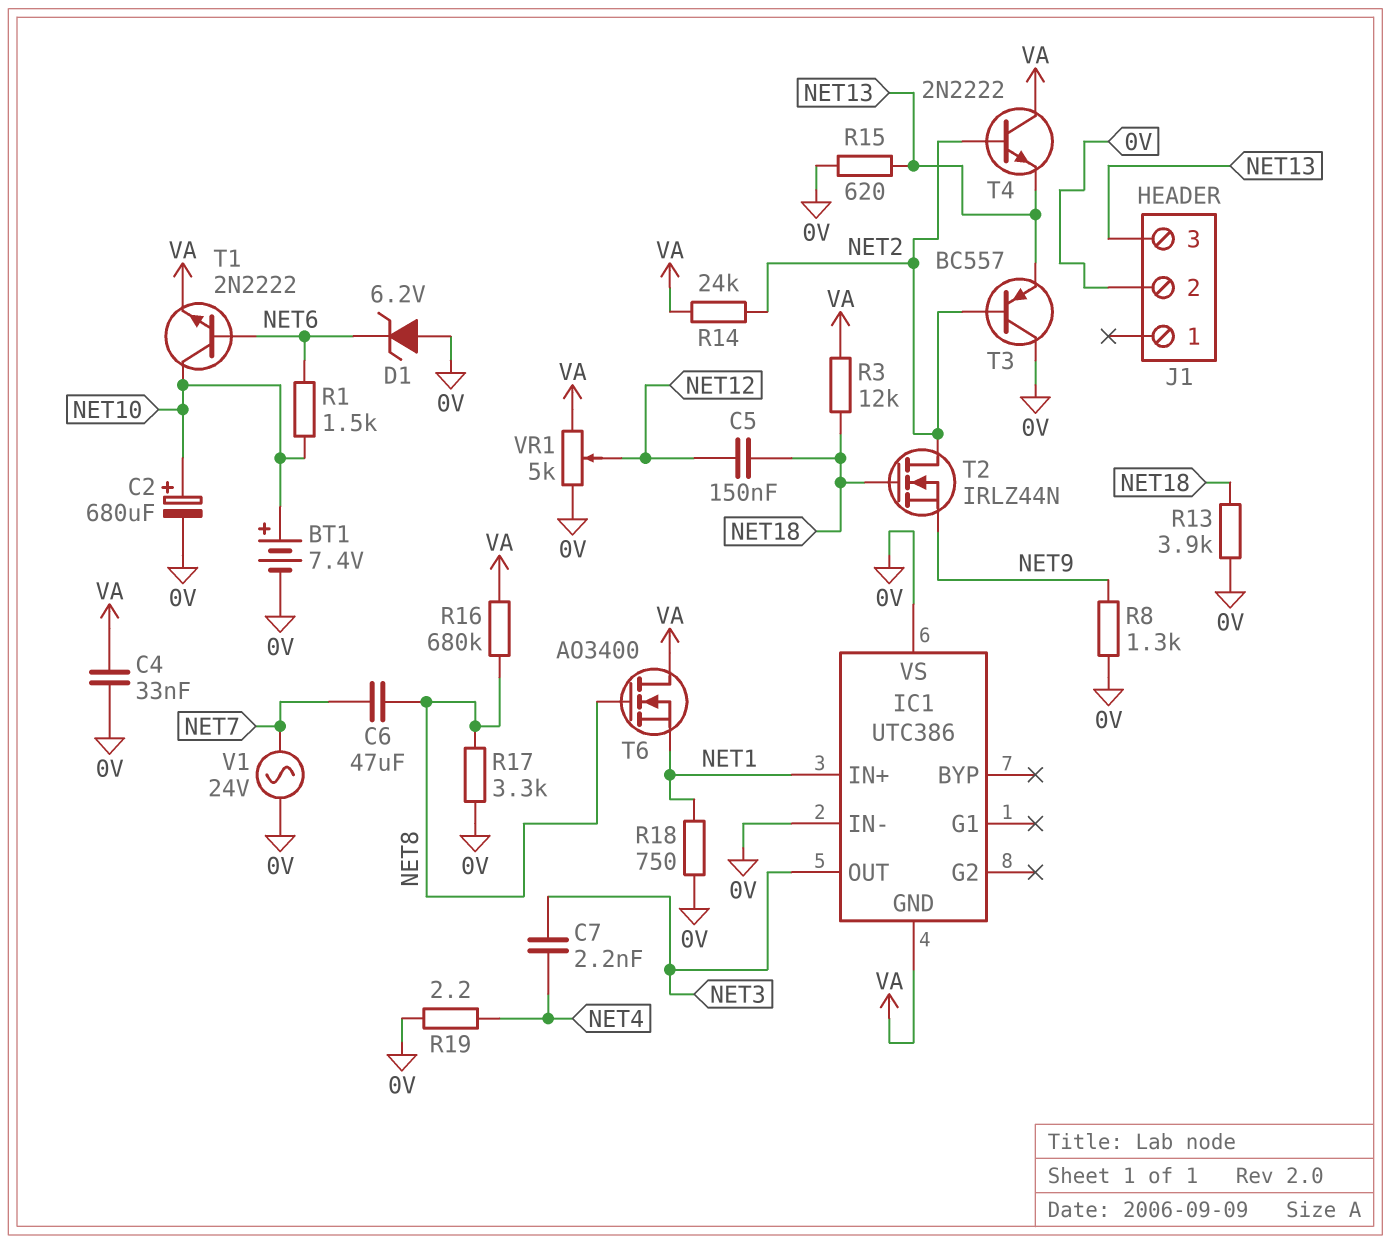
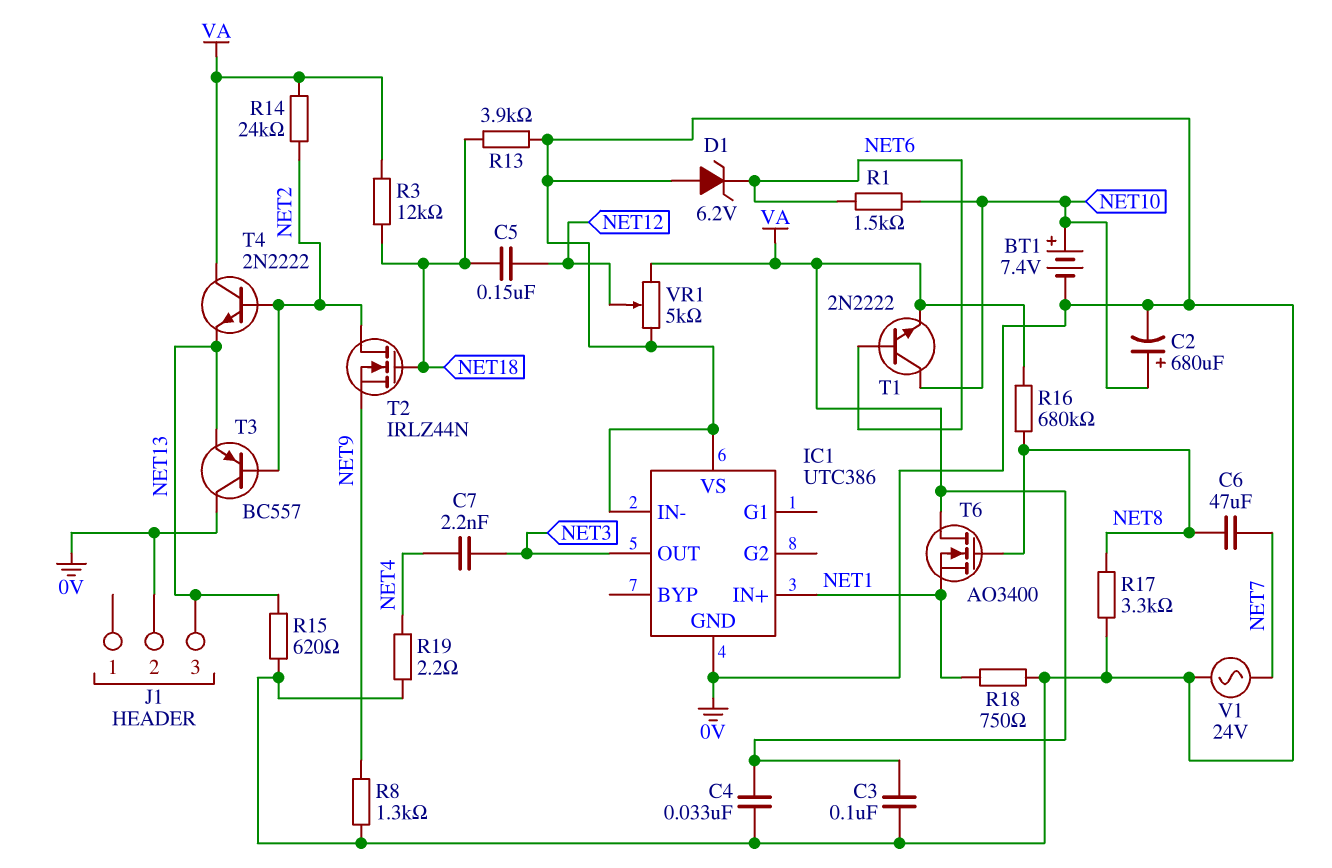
C3: none -> 100nF (0V, VA)
IC1 pin GND: VA -> 0V

